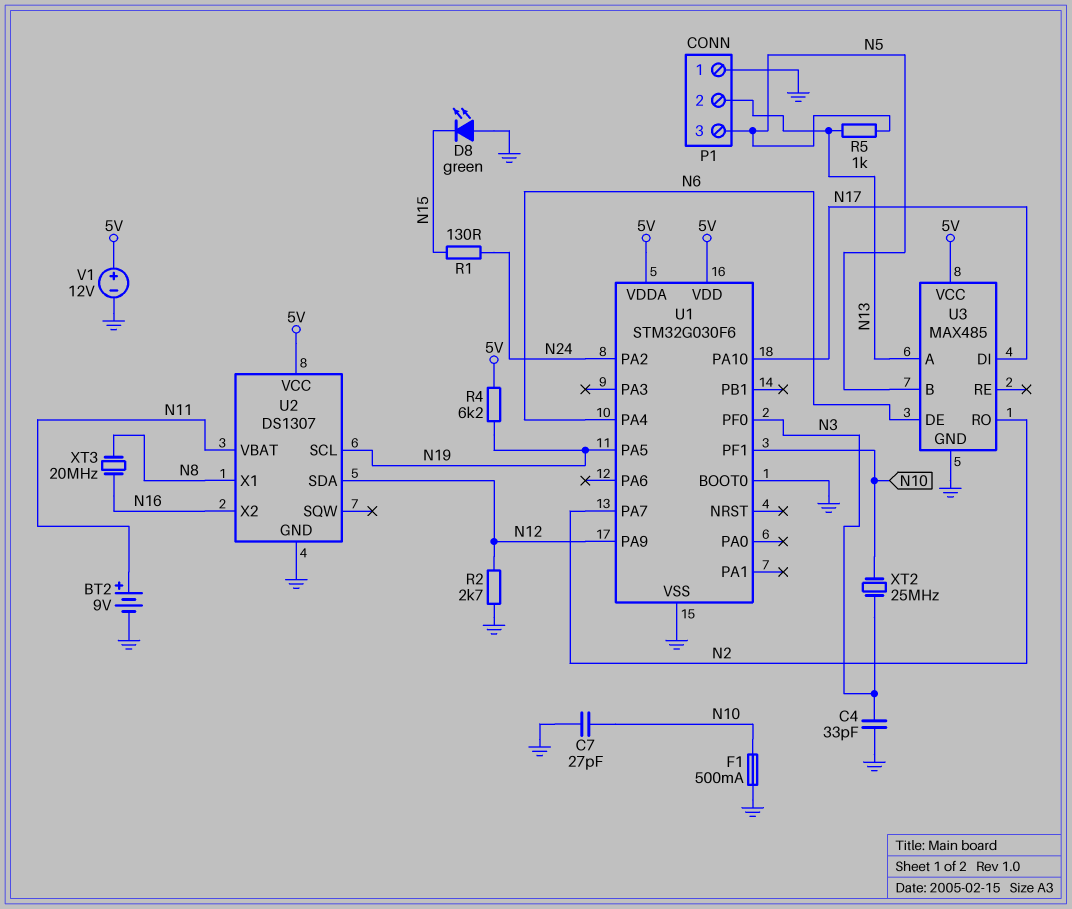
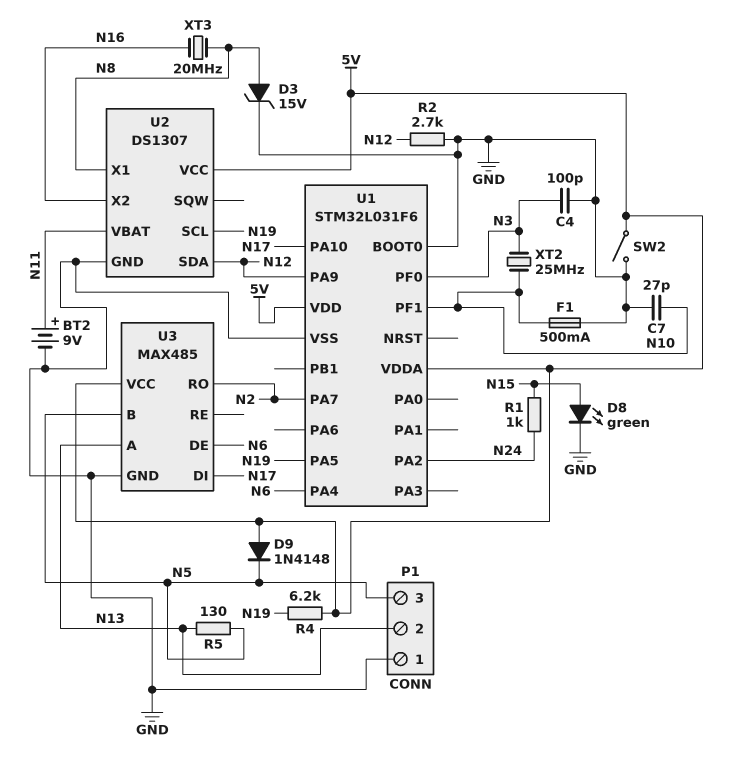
C4: 33pF (GND, N3) -> 100pF (GND, N3)
D3: none -> zener 15V (A N8, K GND)
D8: LED green (A GND, K N15) -> LED green (A N15, K GND)
D9: none -> diode 1N4148 (A 5V, K N5)
R1: 130 (N15, N24) -> 1k (N15, N24)
R5: 1k (N5, N13) -> 130 (N5, N13)
SW2: none -> switch (5V, GND)
U1: STM32G030F6 -> STM32L031F6
V1: 12V (plus 5V, minus GND) -> none

